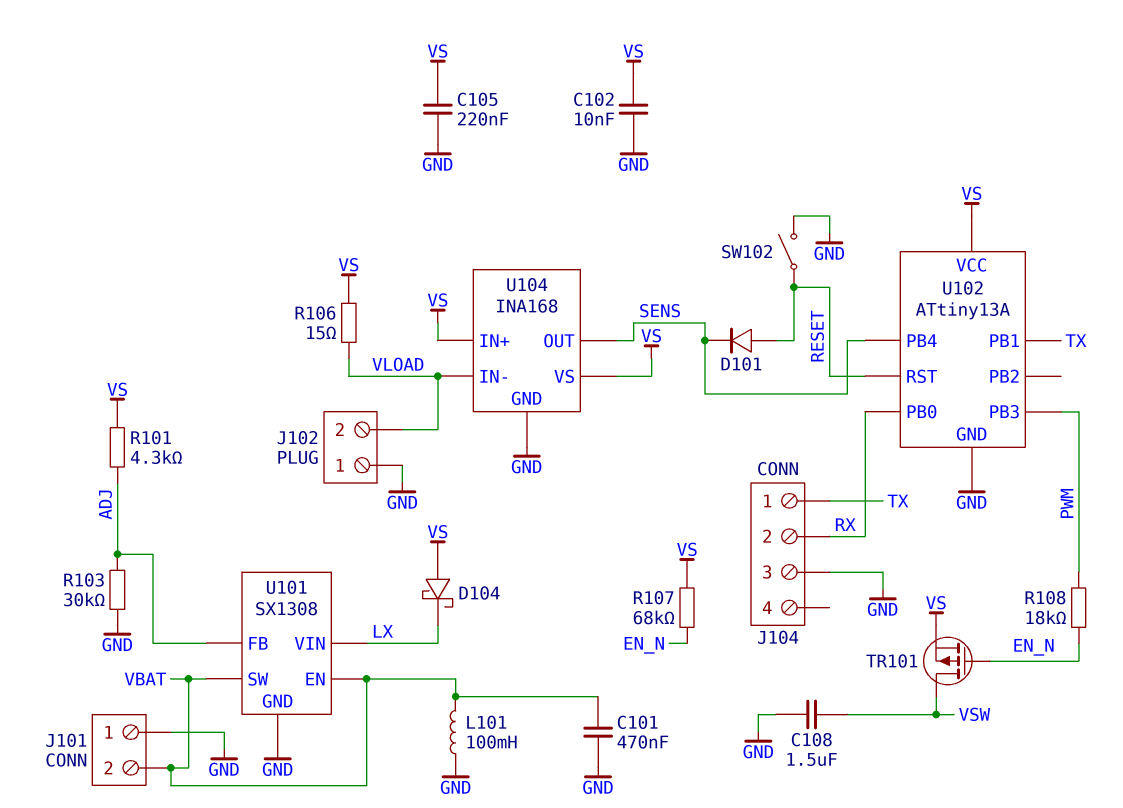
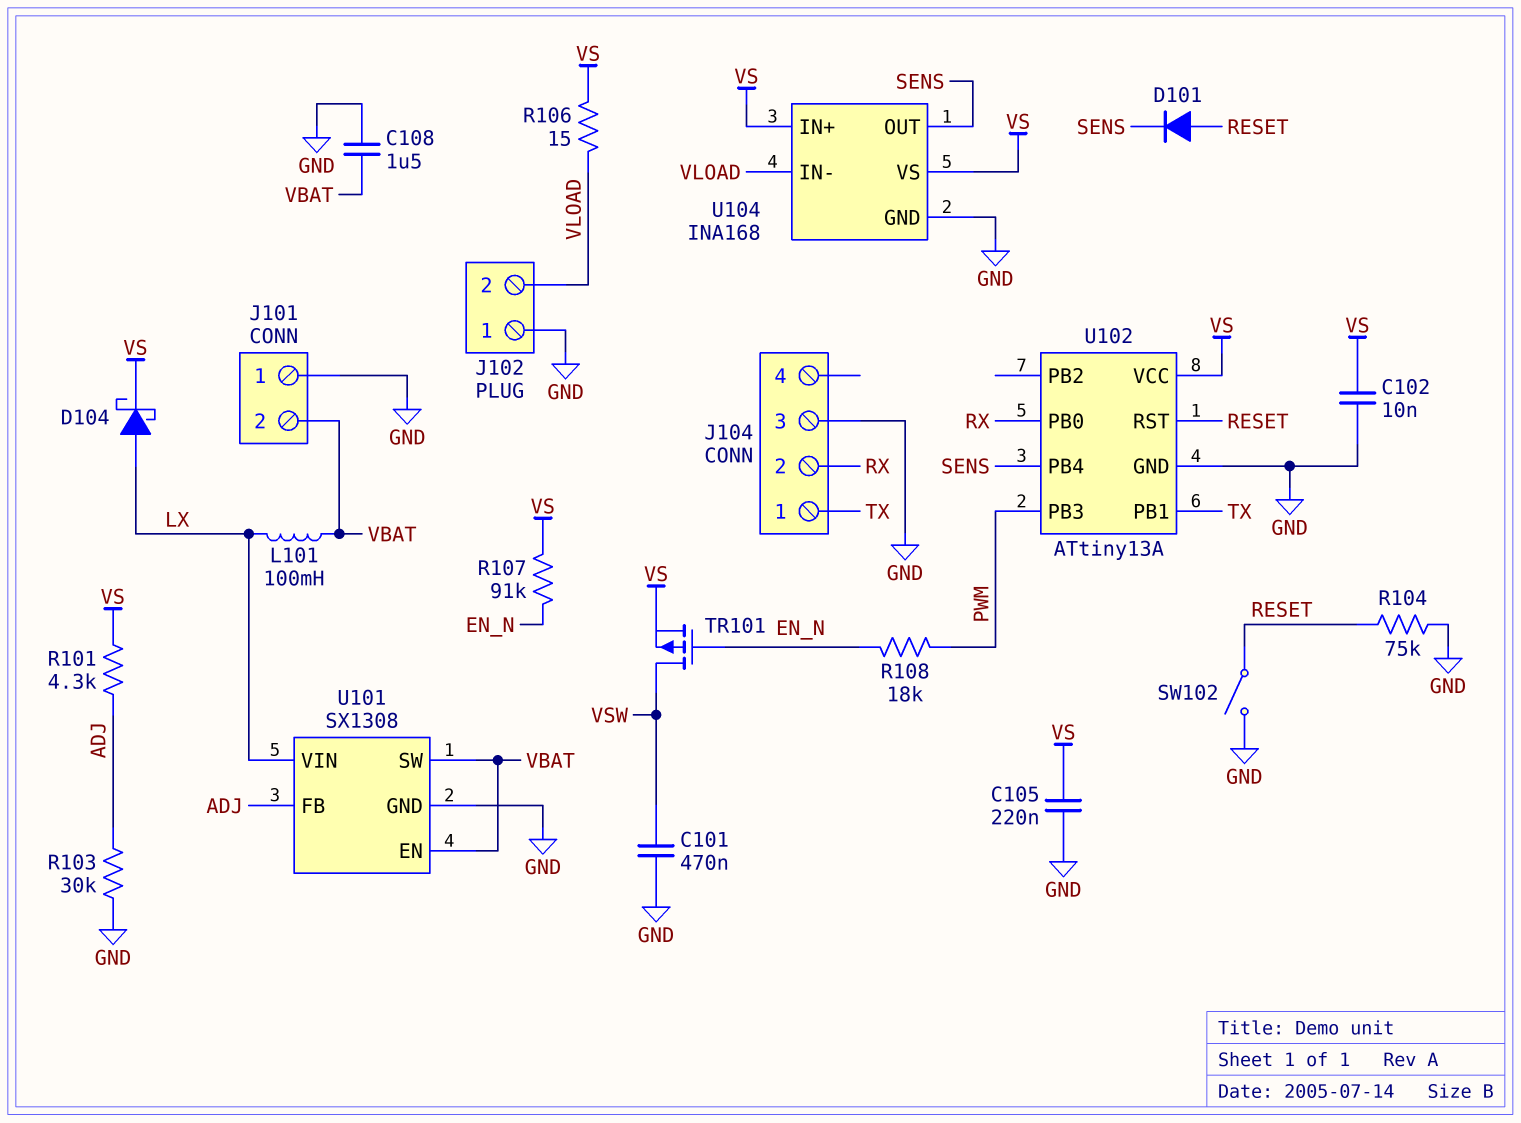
C101: 470nF (GND, VBAT) -> 470nF (GND, VSW)
C108: 1.5uF (GND, VSW) -> 1.5uF (GND, VBAT)
D104: schottky (A VS, K LX) -> schottky (A LX, K VS)
L101: 100mH (GND, VBAT) -> 100mH (LX, VBAT)
R104: none -> 75k (GND, RESET)
R107: 68k (EN_N, VS) -> 91k (EN_N, VS)

